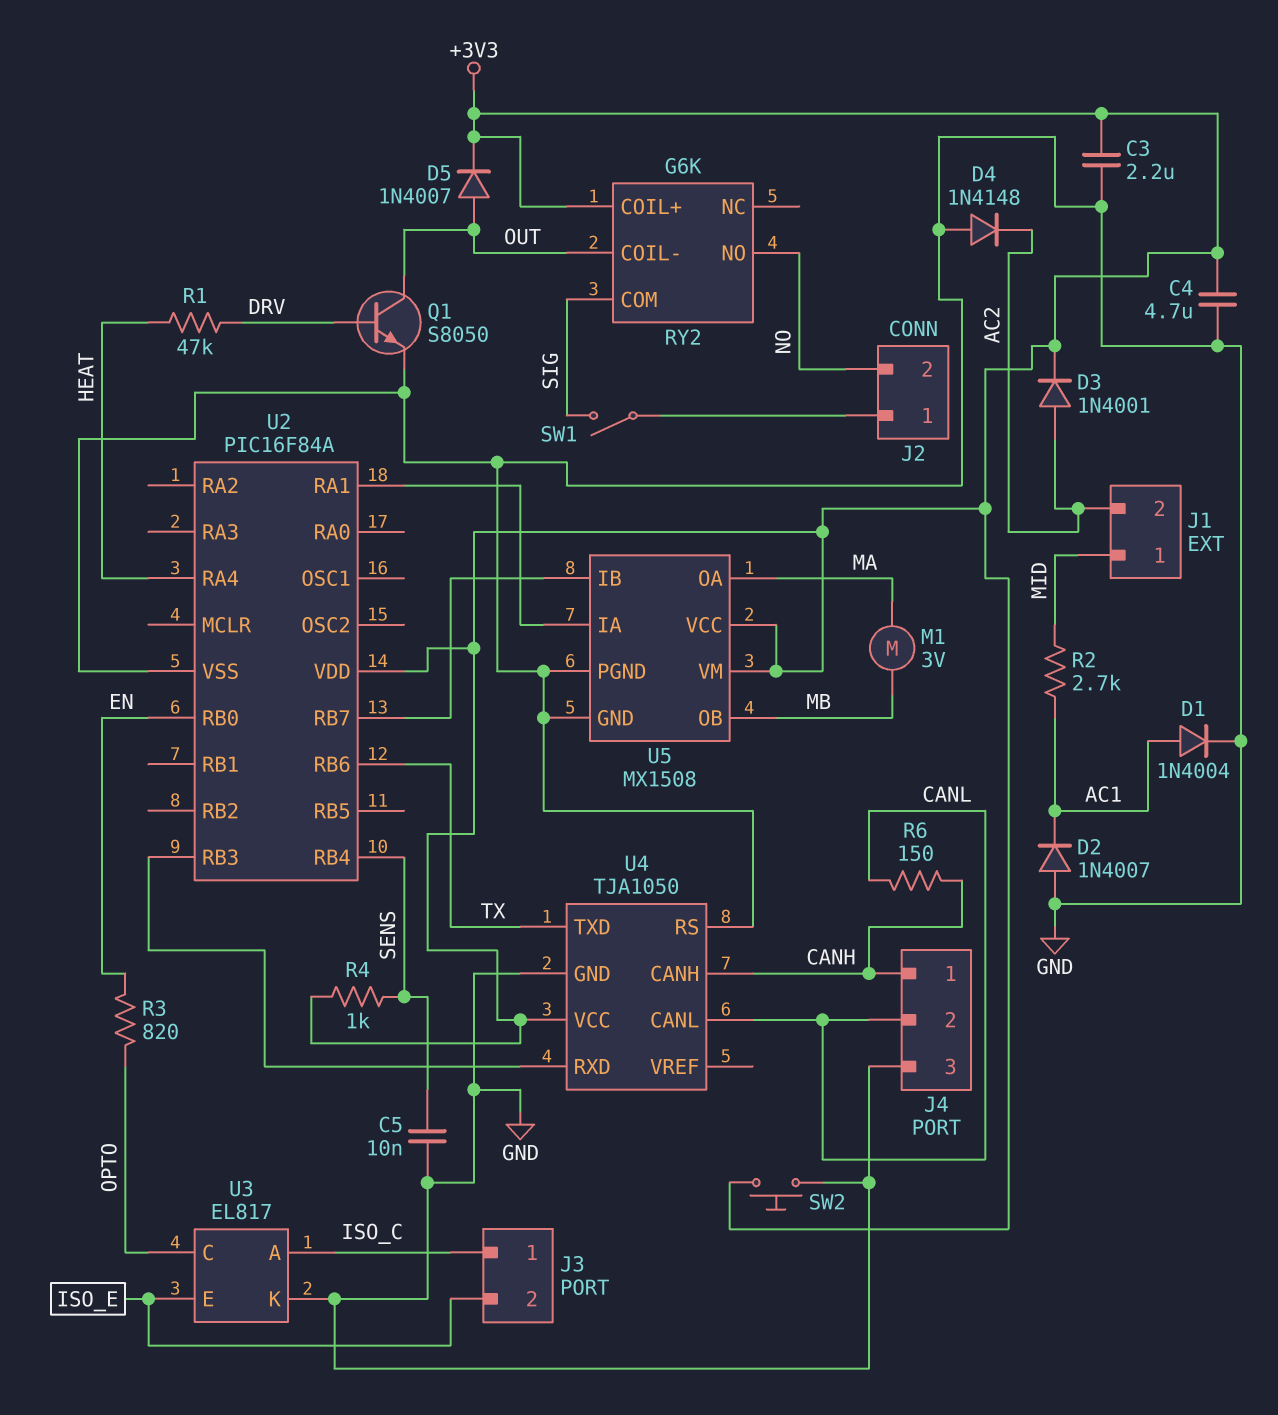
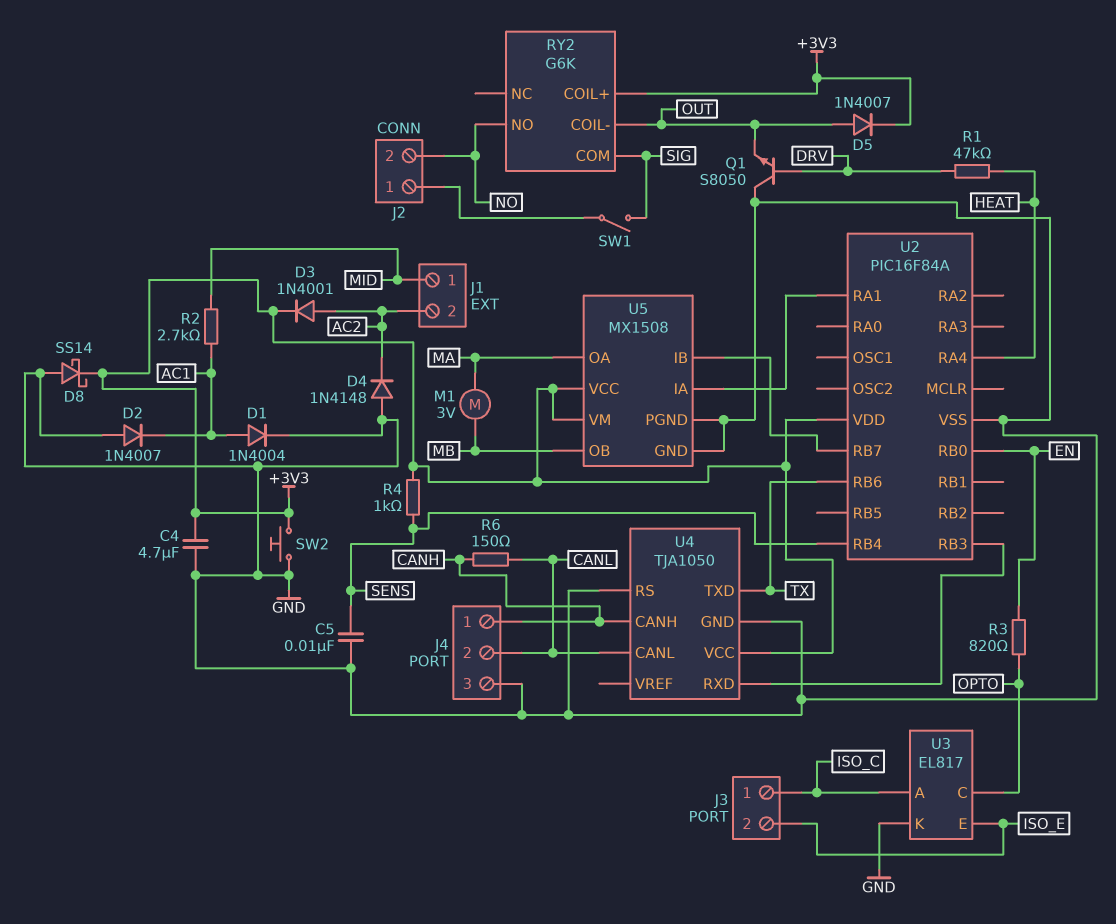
C3: 2.2uF (+3V3, GND) -> none
D8: none -> schottky SS14 (A GND, K +3V3)
Q1: NPN S8050 (B DRV, C OUT, E GND) -> NPN S8050 (B DRV, C GND, E OUT)

